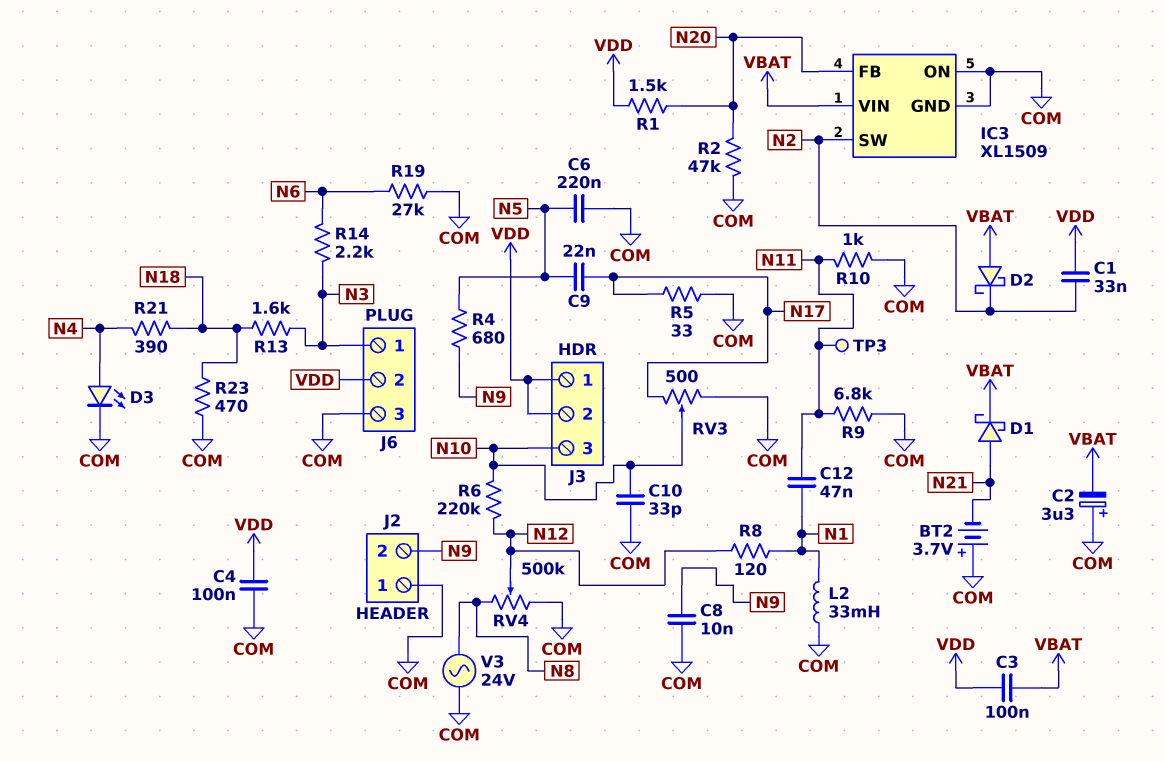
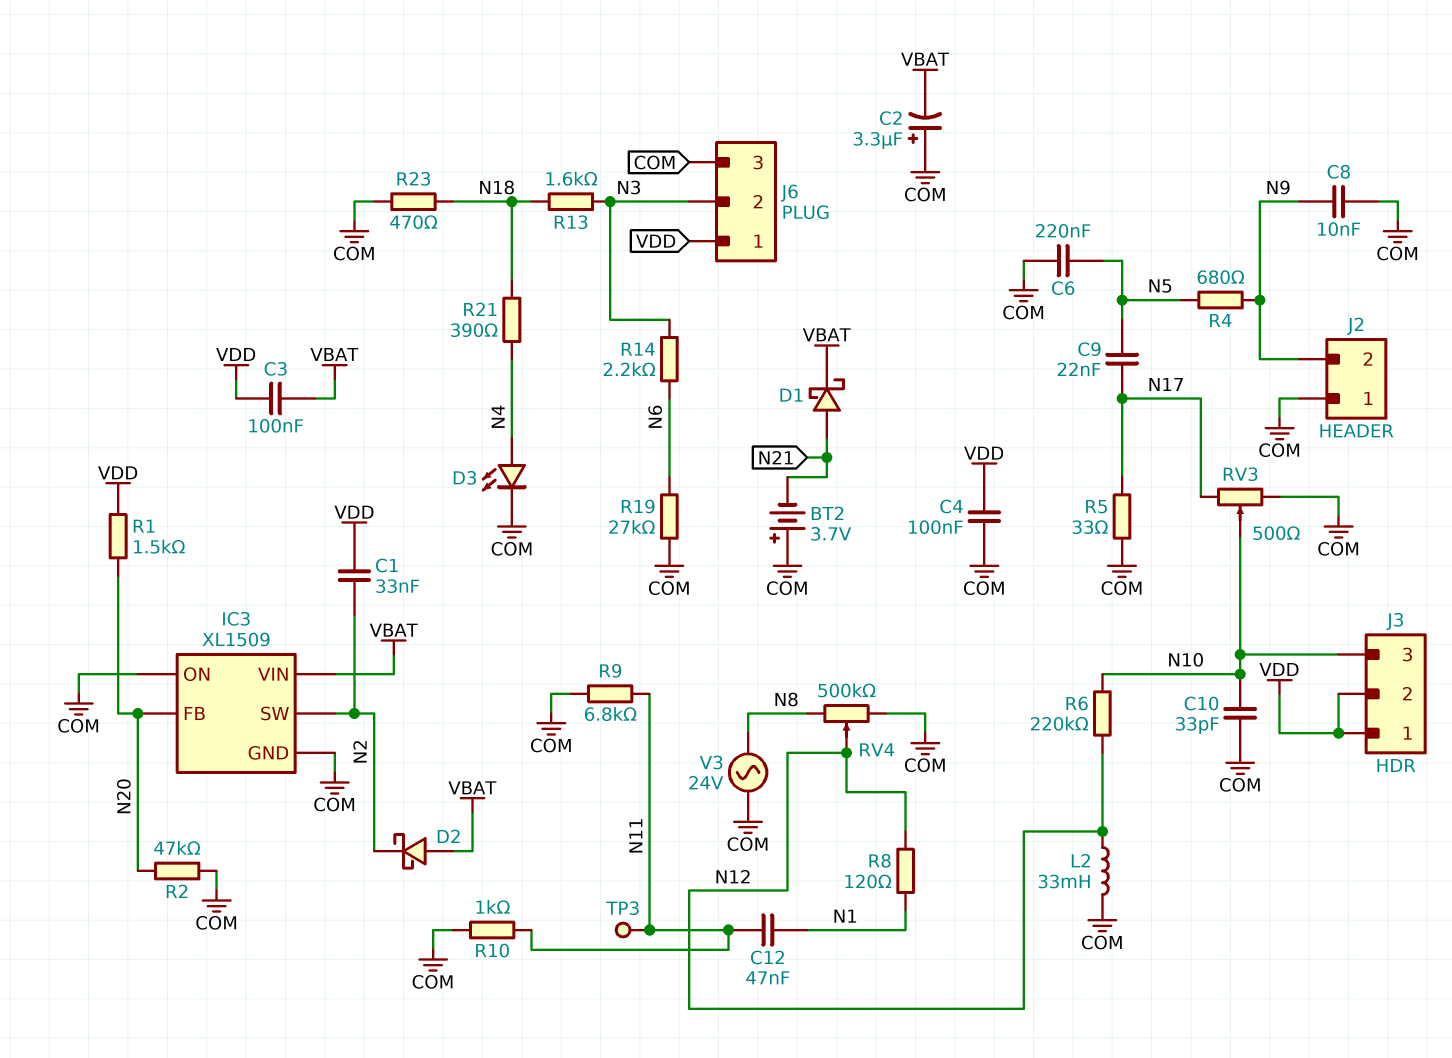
J6 pin 1: N3 -> VDD
J6 pin 2: VDD -> N3
L2: 33mH (COM, N1) -> 33mH (COM, N12)

